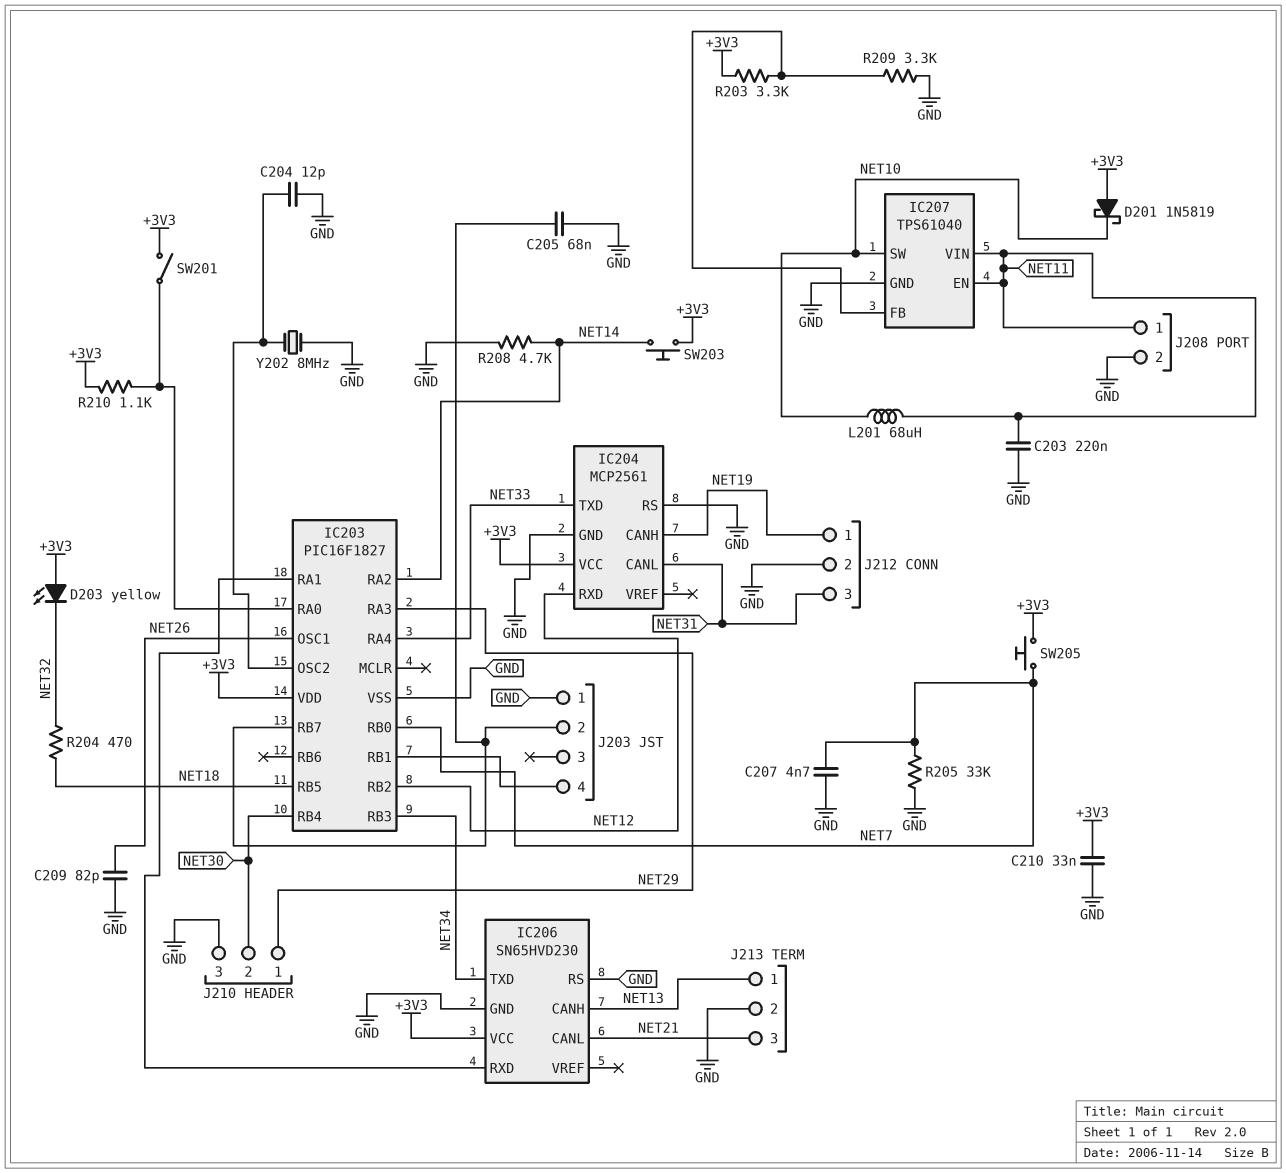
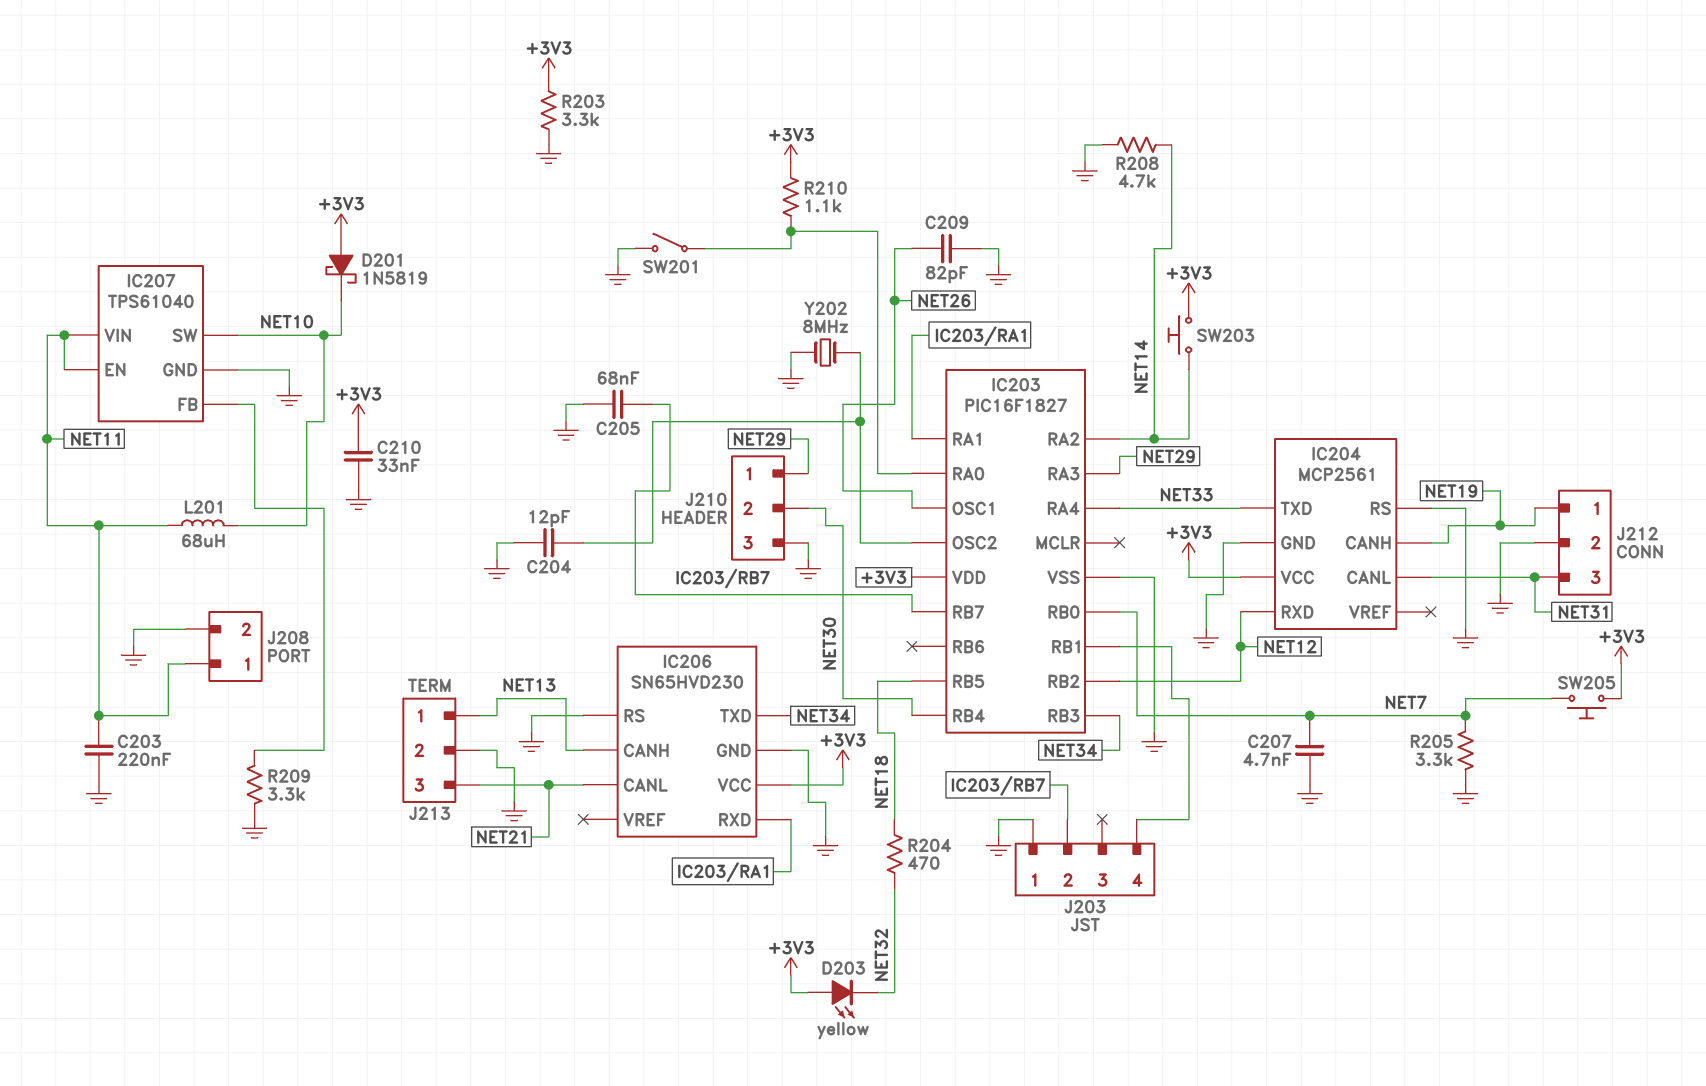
R203: 3.3k (+3V3, IC207/FB) -> 3.3k (+3V3, GND)
R205: 33k (GND, NET7) -> 3.3k (GND, NET7)
SW201: switch (+3V3, IC203/RA0) -> switch (GND, IC203/RA0)

